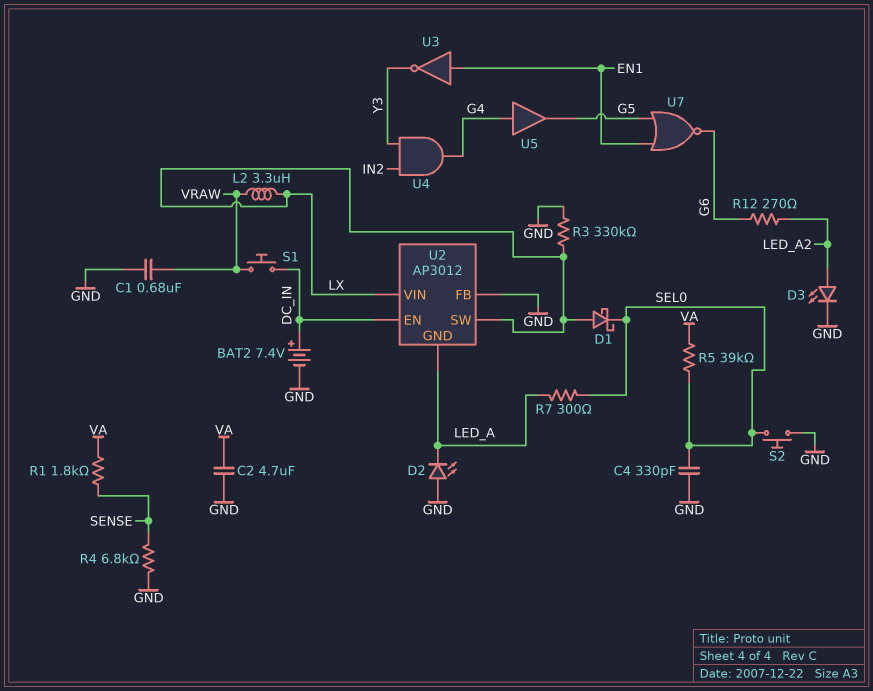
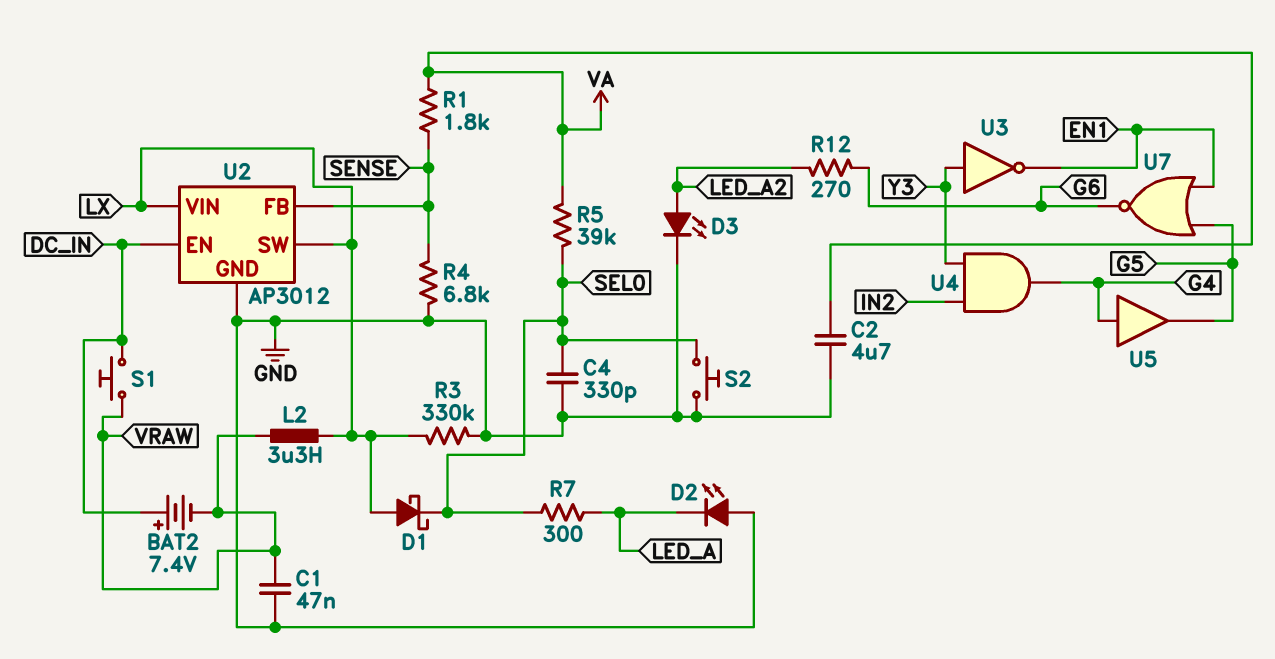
BAT2: 7.4V (plus DC_IN, minus GND) -> 7.4V (plus DC_IN, minus VRAW)
C1: 680nF (GND, VRAW) -> 47nF (GND, VRAW)
U2 pin FB: GND -> SENSE
U2 pin GND: LED_A -> GND
U3: NOT (in EN1, out Y3) -> NOT (in Y3, out EN1)

